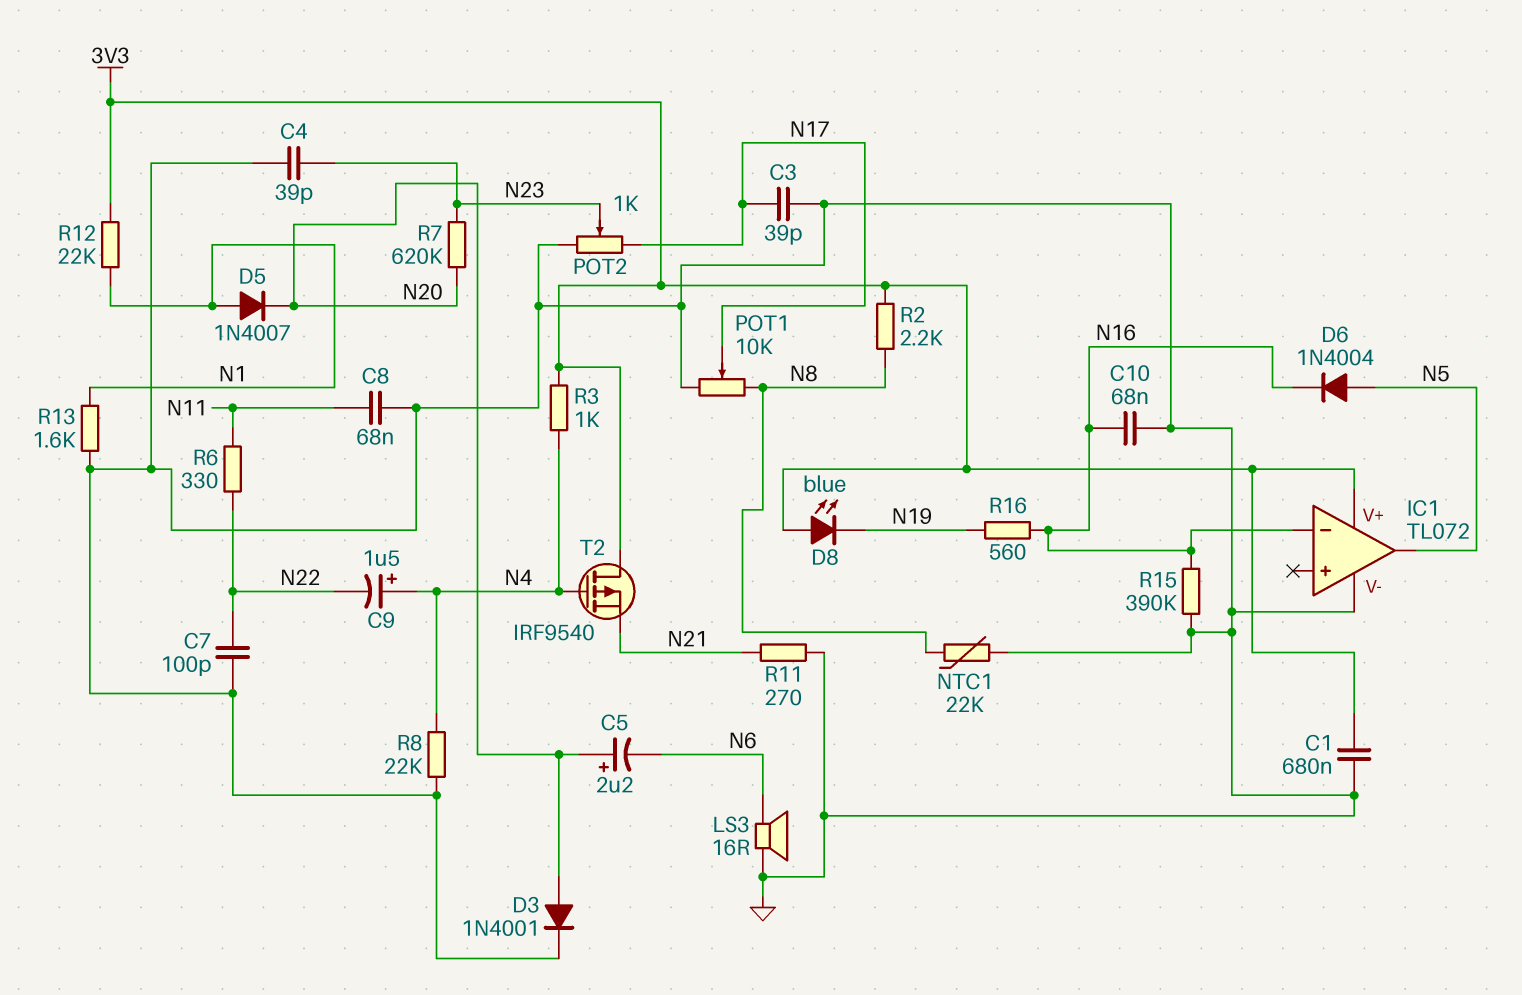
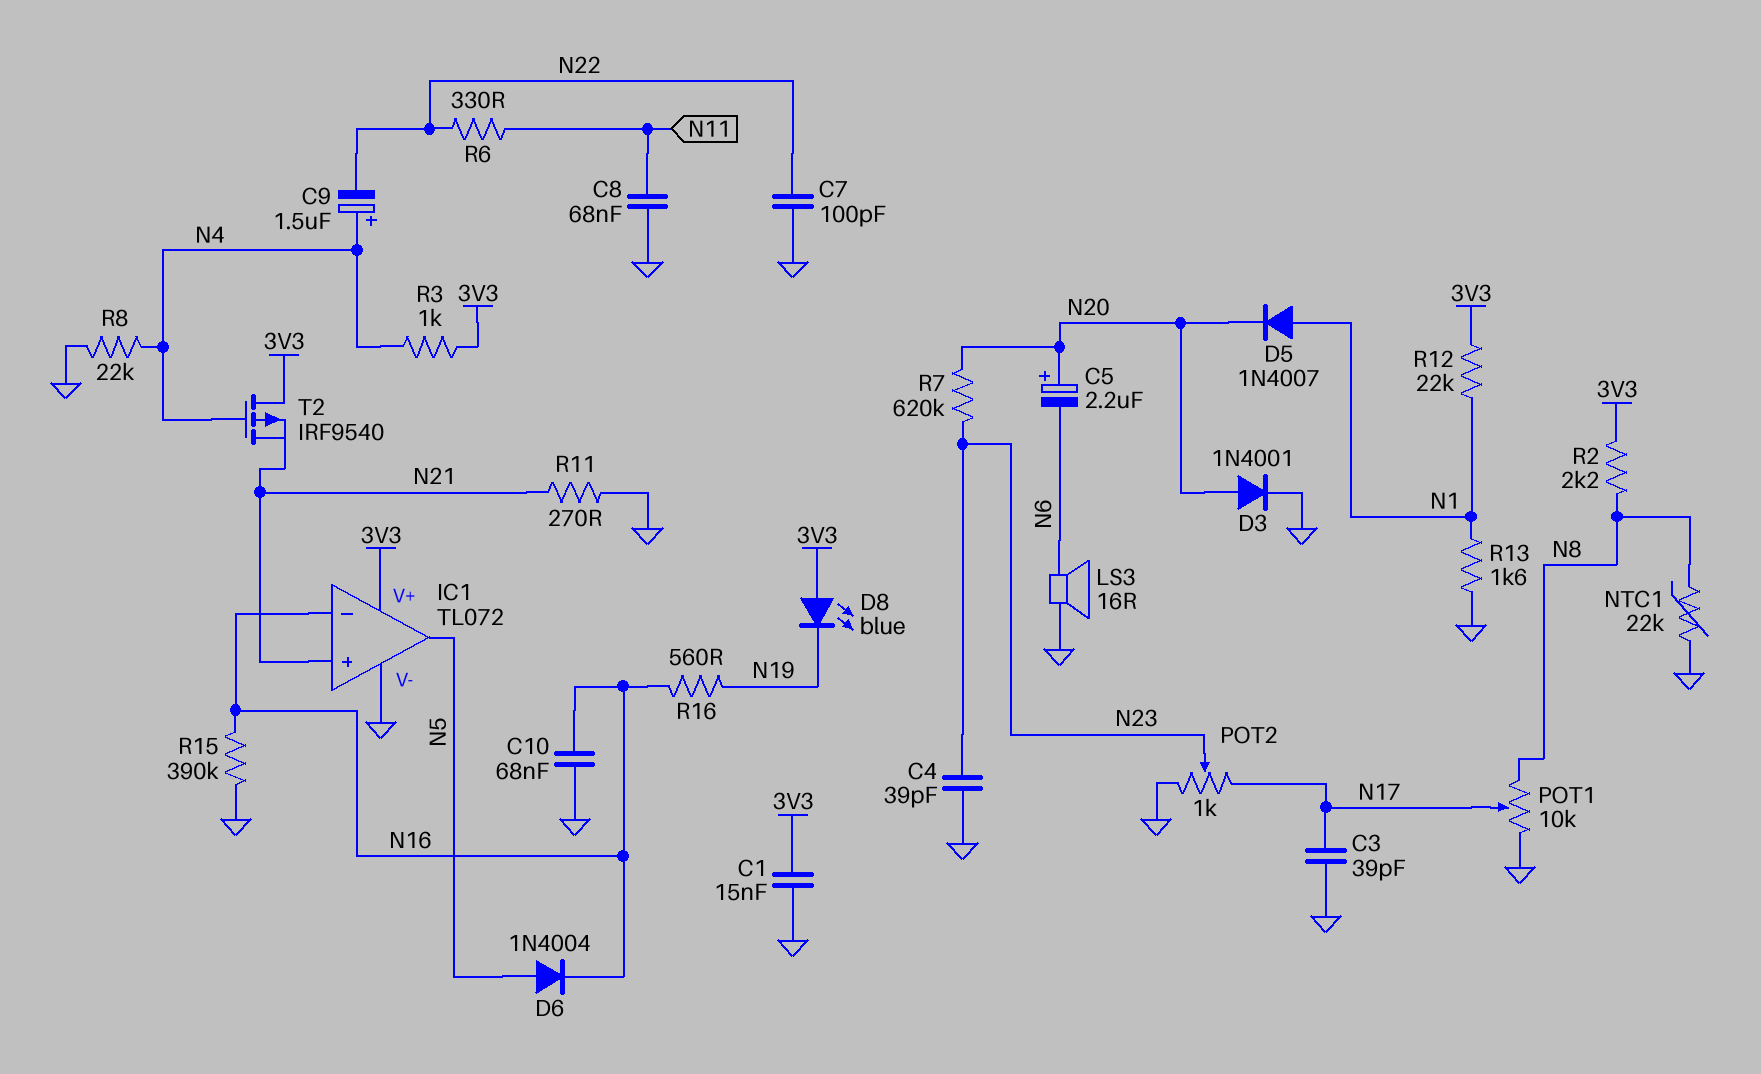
C1: 680nF (3V3, GND) -> 15nF (3V3, GND)
IC1 pin in+: none -> N21

